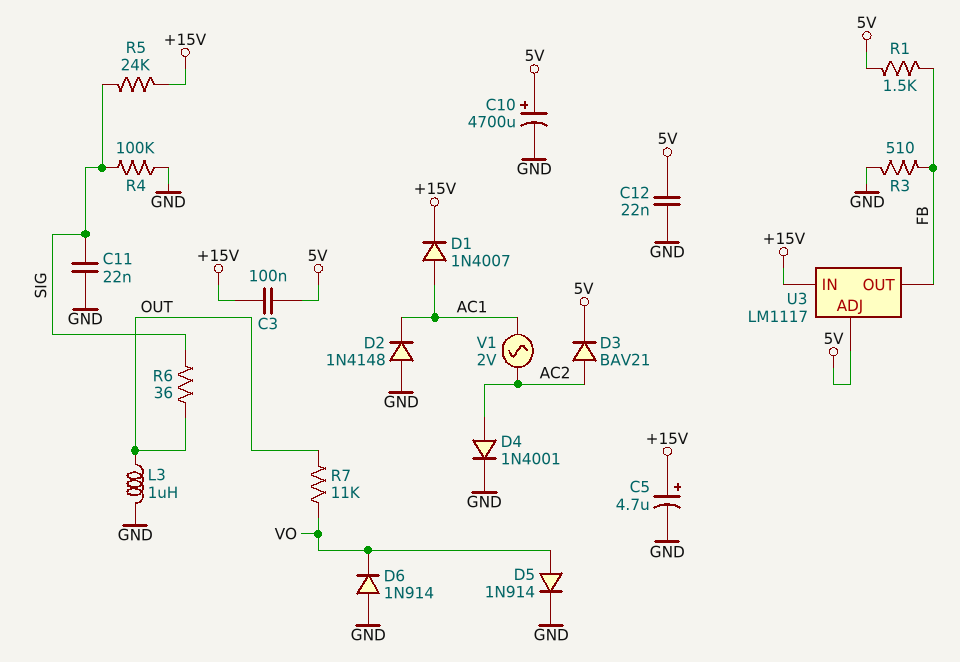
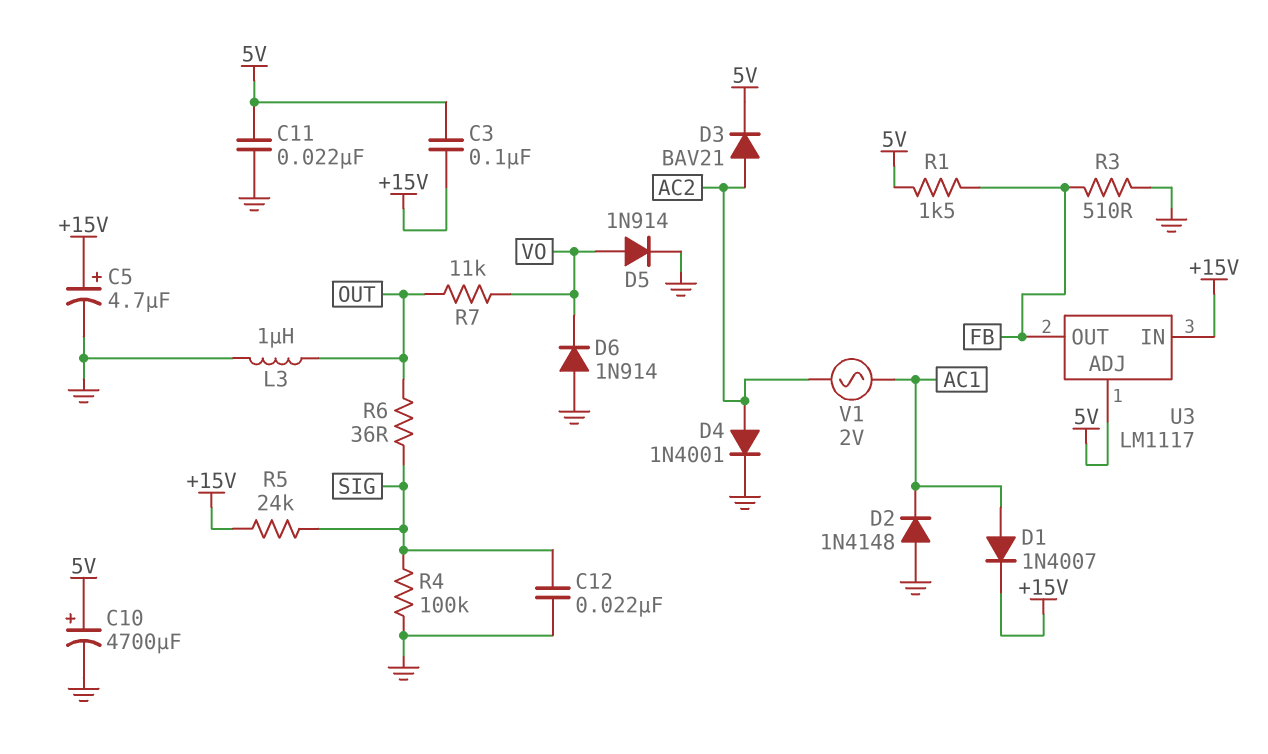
C11: 22nF (GND, SIG) -> 22nF (5V, GND)
C12: 22nF (5V, GND) -> 22nF (GND, SIG)

